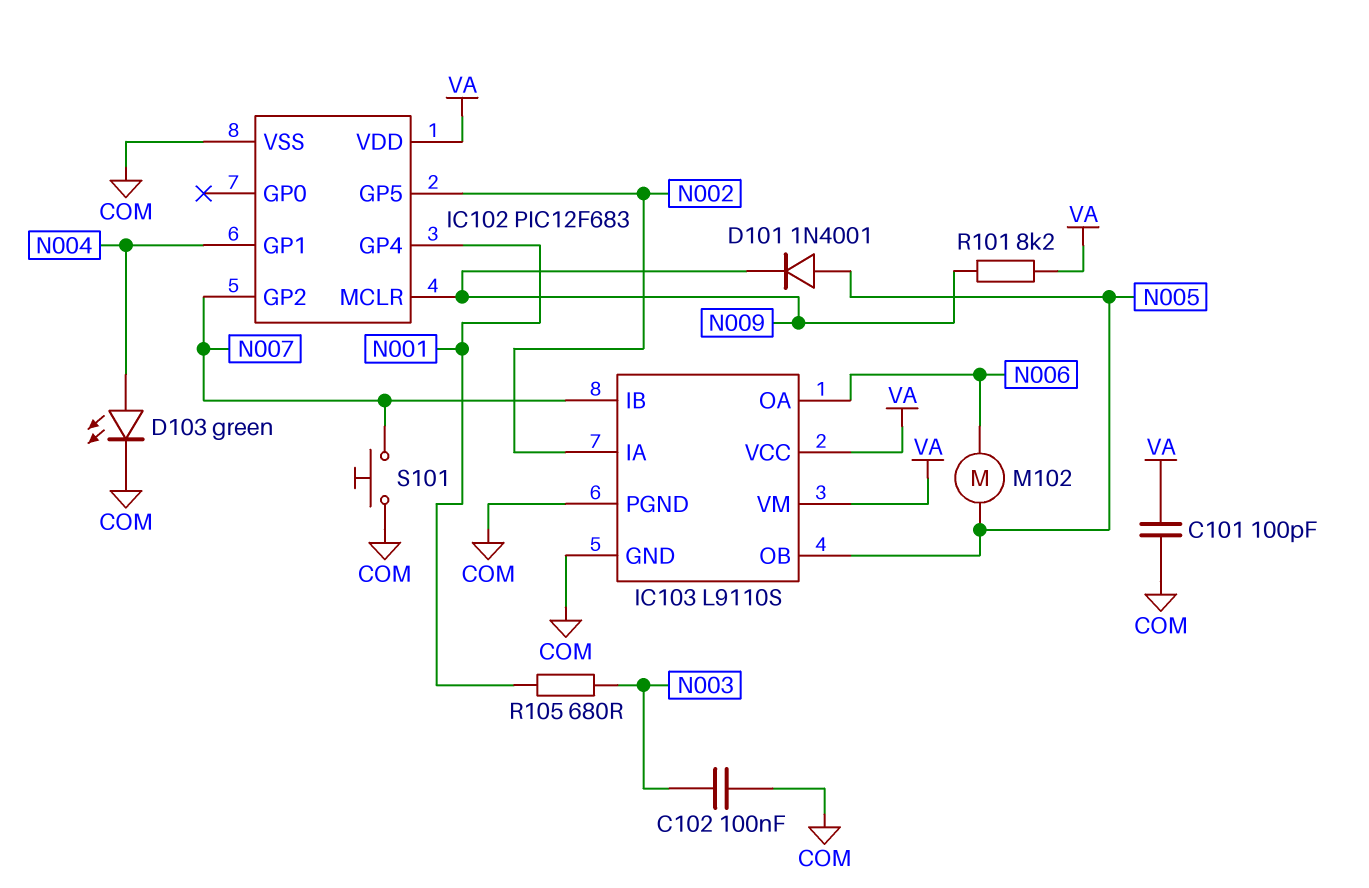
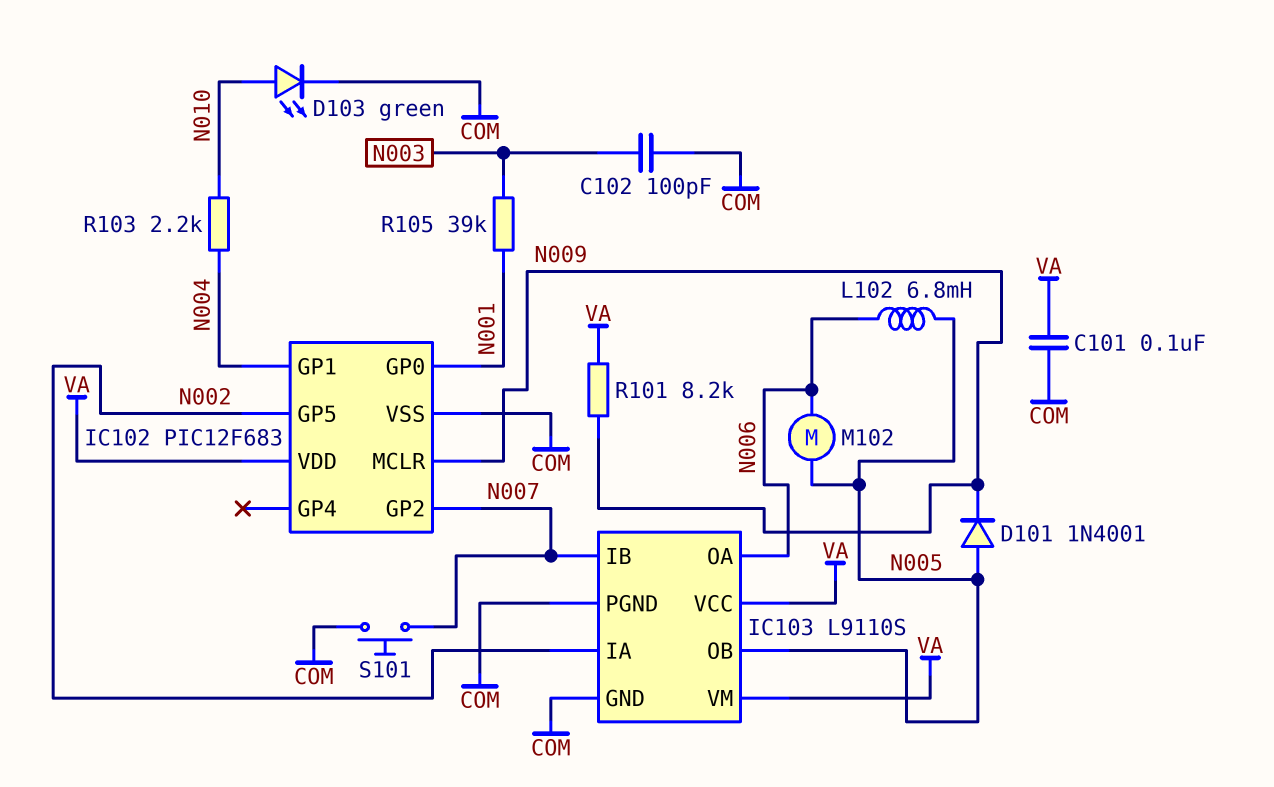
C101: 100pF (COM, VA) -> 100nF (COM, VA)
C102: 100nF (COM, N003) -> 100pF (COM, N003)
D103: LED green (A N004, K COM) -> LED green (A N010, K COM)
IC102 pin GP0: none -> N001
IC102 pin GP4: N001 -> none
L102: none -> 6.8mH (N005, N006)
R103: none -> 2.2k (N004, N010)
R105: 680 (N001, N003) -> 39k (N001, N003)

